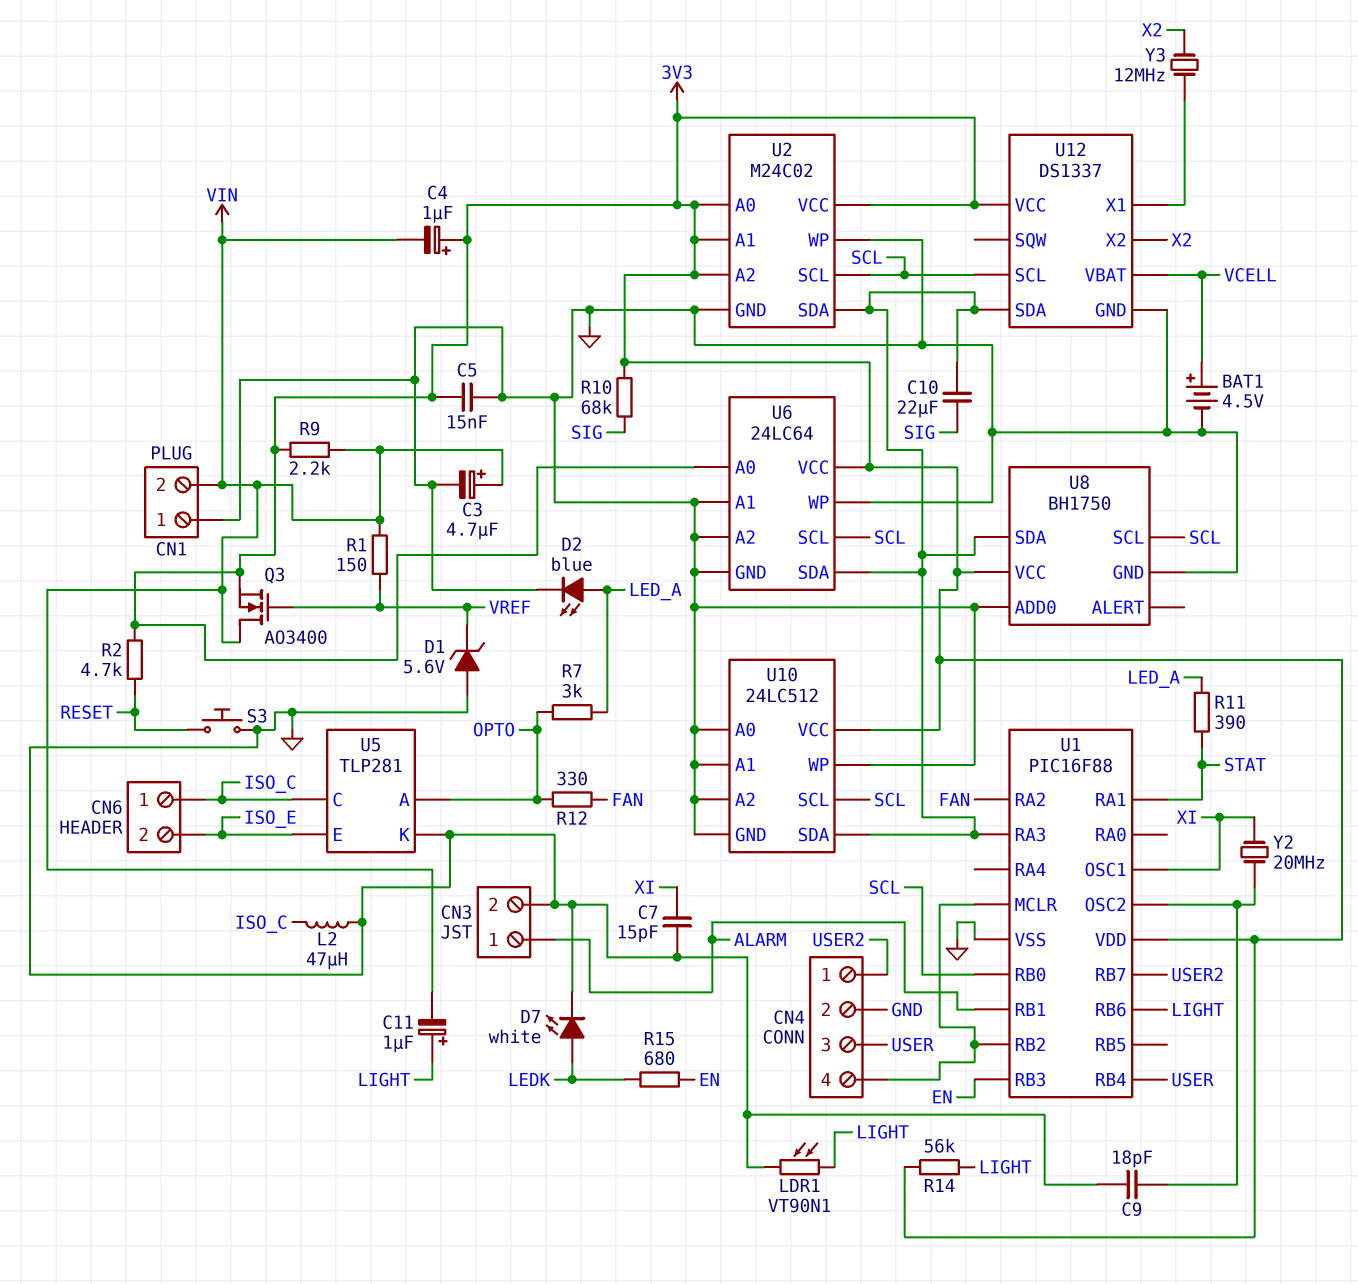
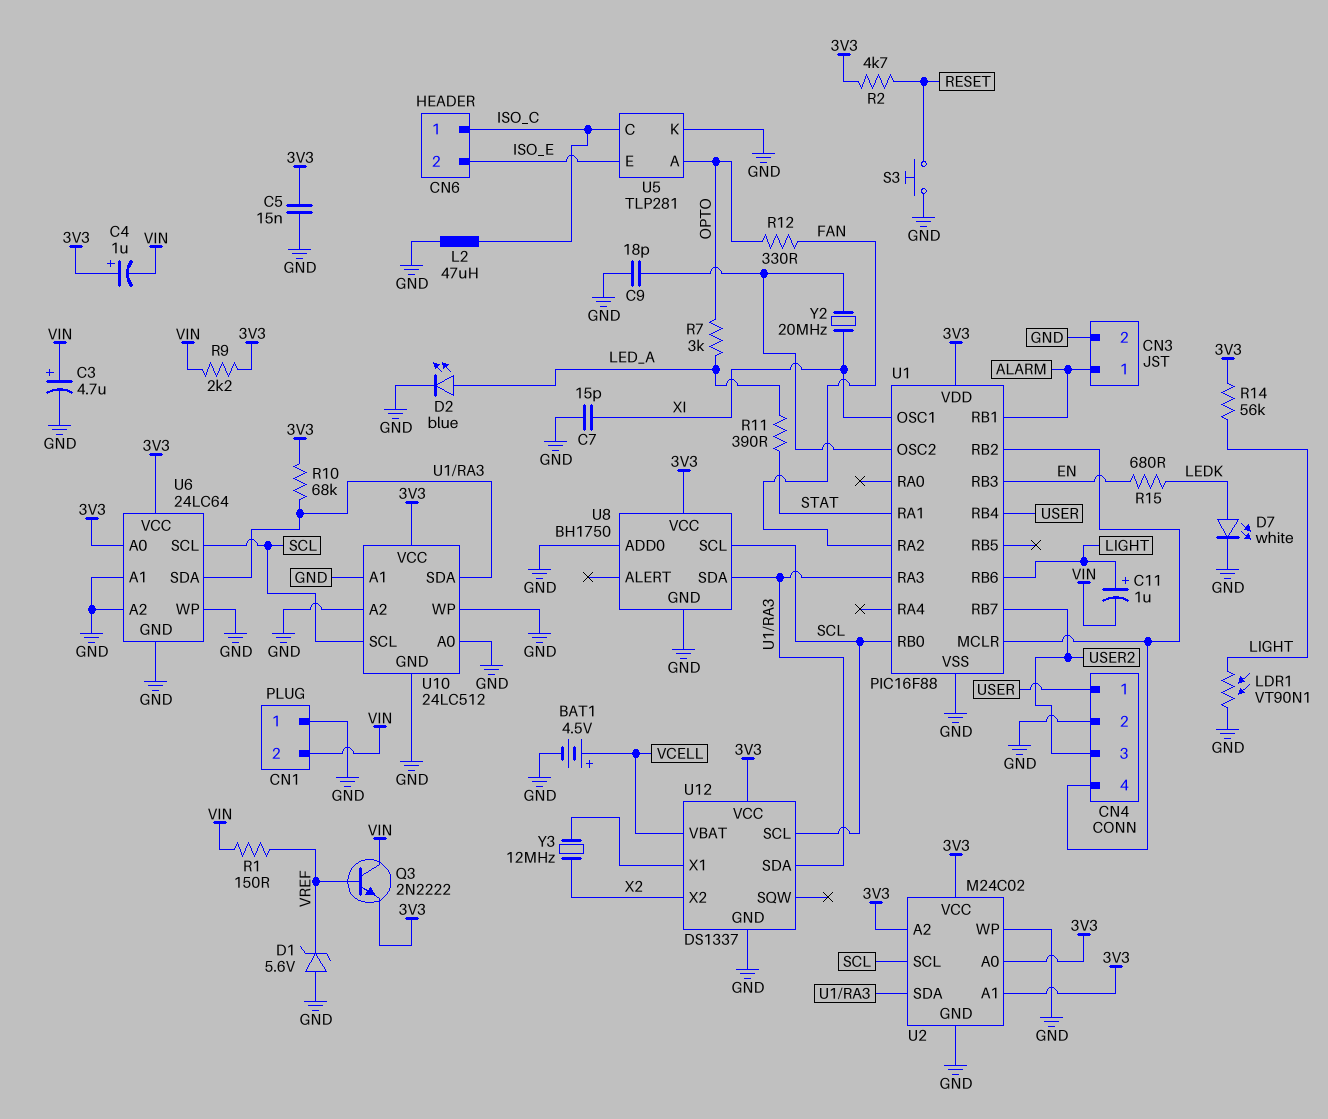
C10: 22uF (SIG, U1/RA3) -> none
CN4 pin 1: USER2 -> USER
CN4 pin 3: USER -> USER2
Q3: NMOS AO3400 (G VREF, D VIN, S 3V3) -> NPN 2N2222 (B VREF, C VIN, E 3V3)
R10: 68k (3V3, SIG) -> 68k (3V3, U1/RA3)

